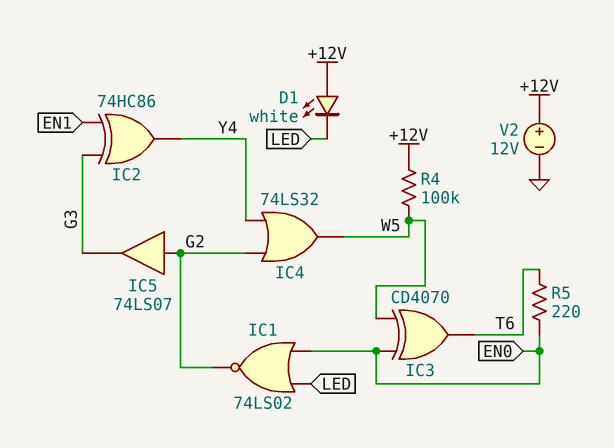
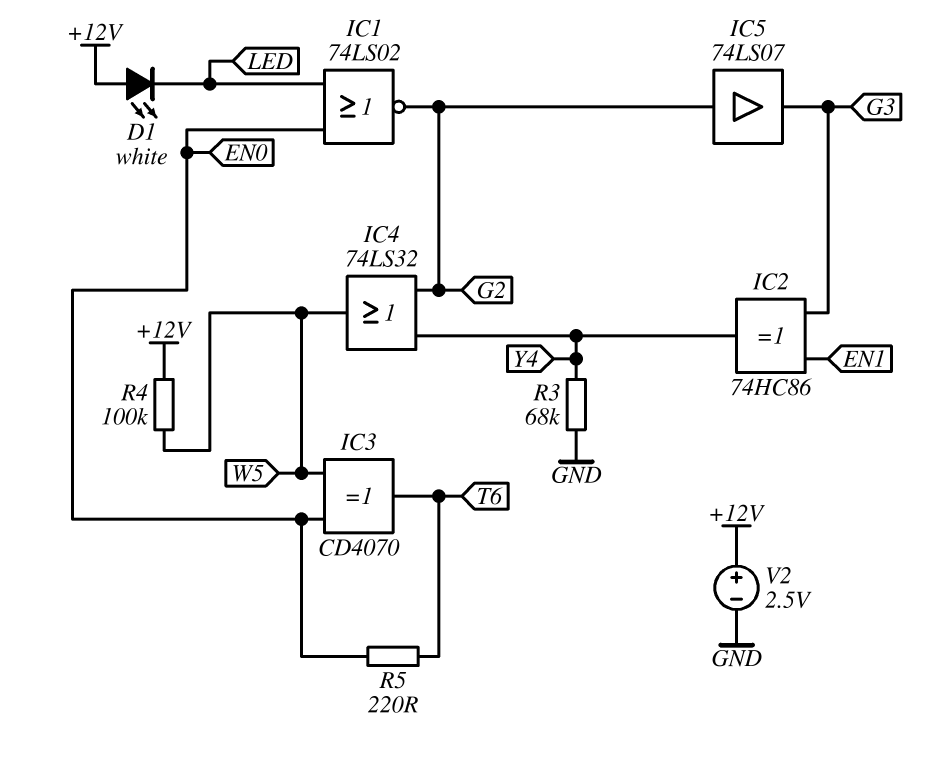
R3: none -> 68k (GND, Y4)
V2: 12V (plus +12V, minus GND) -> 2.5V (plus +12V, minus GND)

